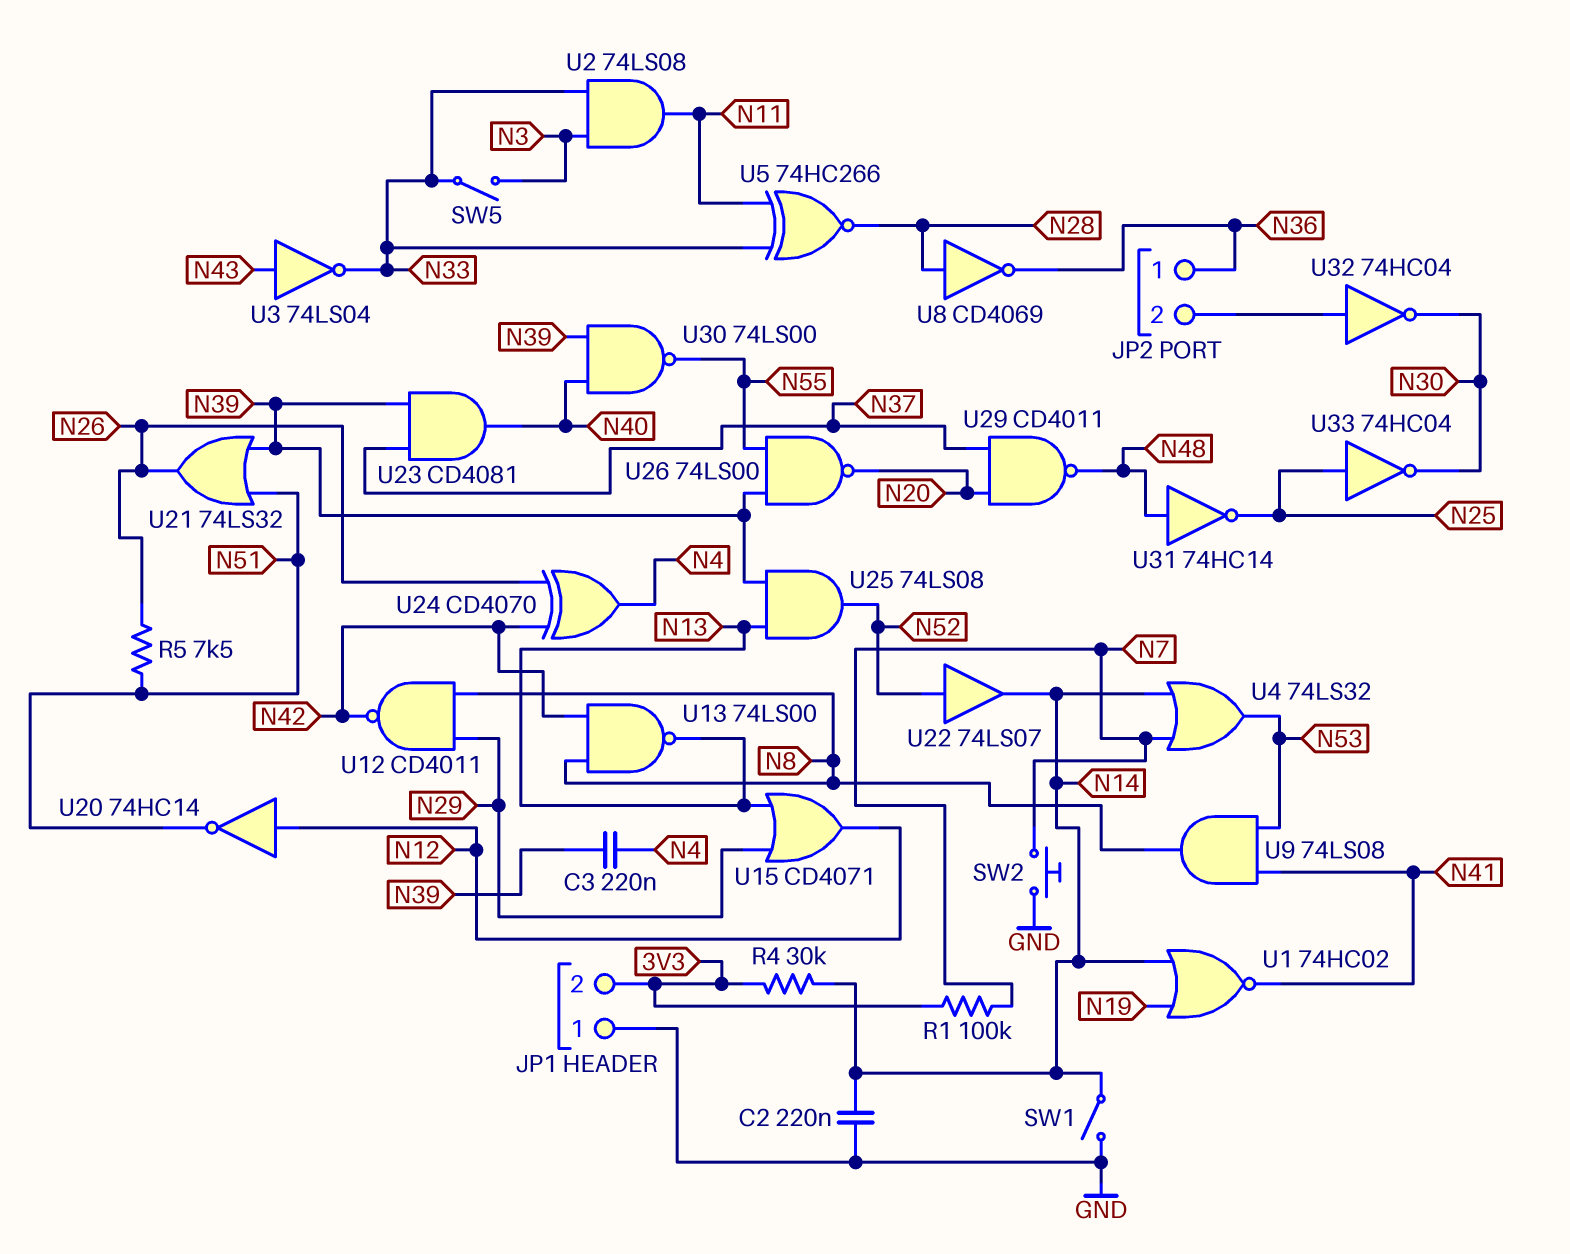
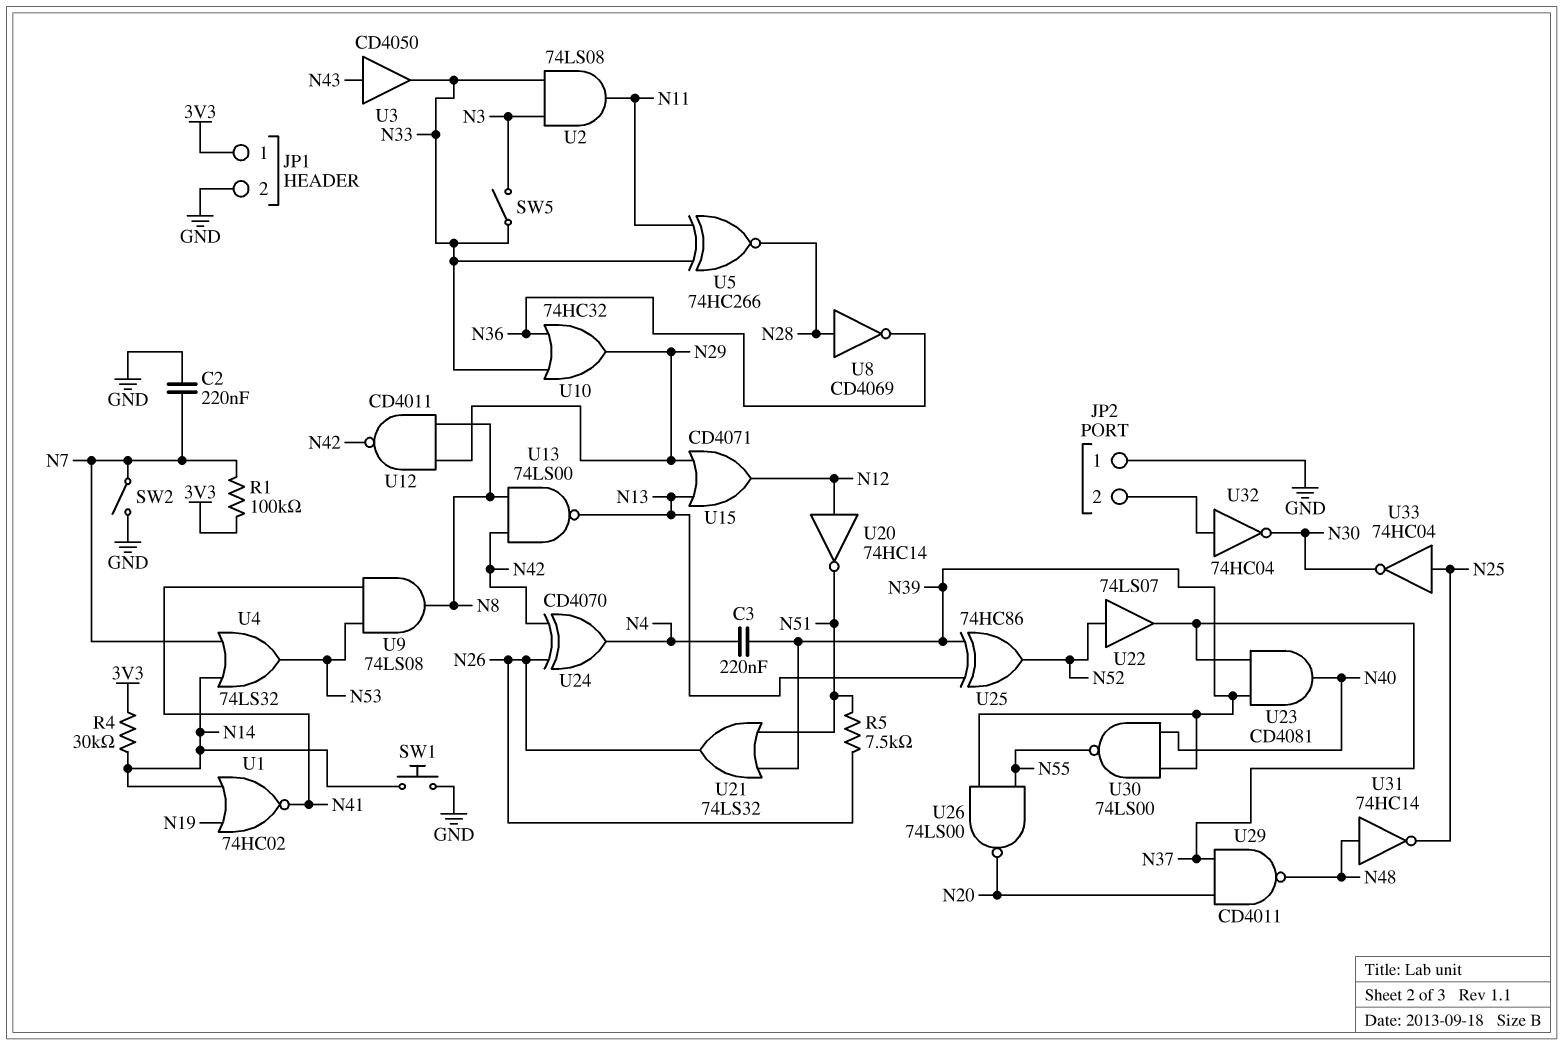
C2: 220nF (GND, N14) -> 220nF (GND, N7)
JP1 pin 1: GND -> 3V3
JP1 pin 2: 3V3 -> GND
JP2 pin 1: N36 -> GND
SW1: switch (GND, N14) -> button (GND, N14)
SW2: button (GND, N7) -> switch (GND, N7)
U3: NOT 74LS04 (in N43, out N33) -> buffer CD4050 (in N43, out N33)
U10: none -> OR 74HC32 (in N33, in N36, out N29)
U22: buffer 74LS07 (in N52, out N14) -> buffer 74LS07 (in N52, out N37)
U25: AND 74LS08 (in N13, in N39, out N52) -> XOR 74HC86 (in N13, in N39, out N52)

